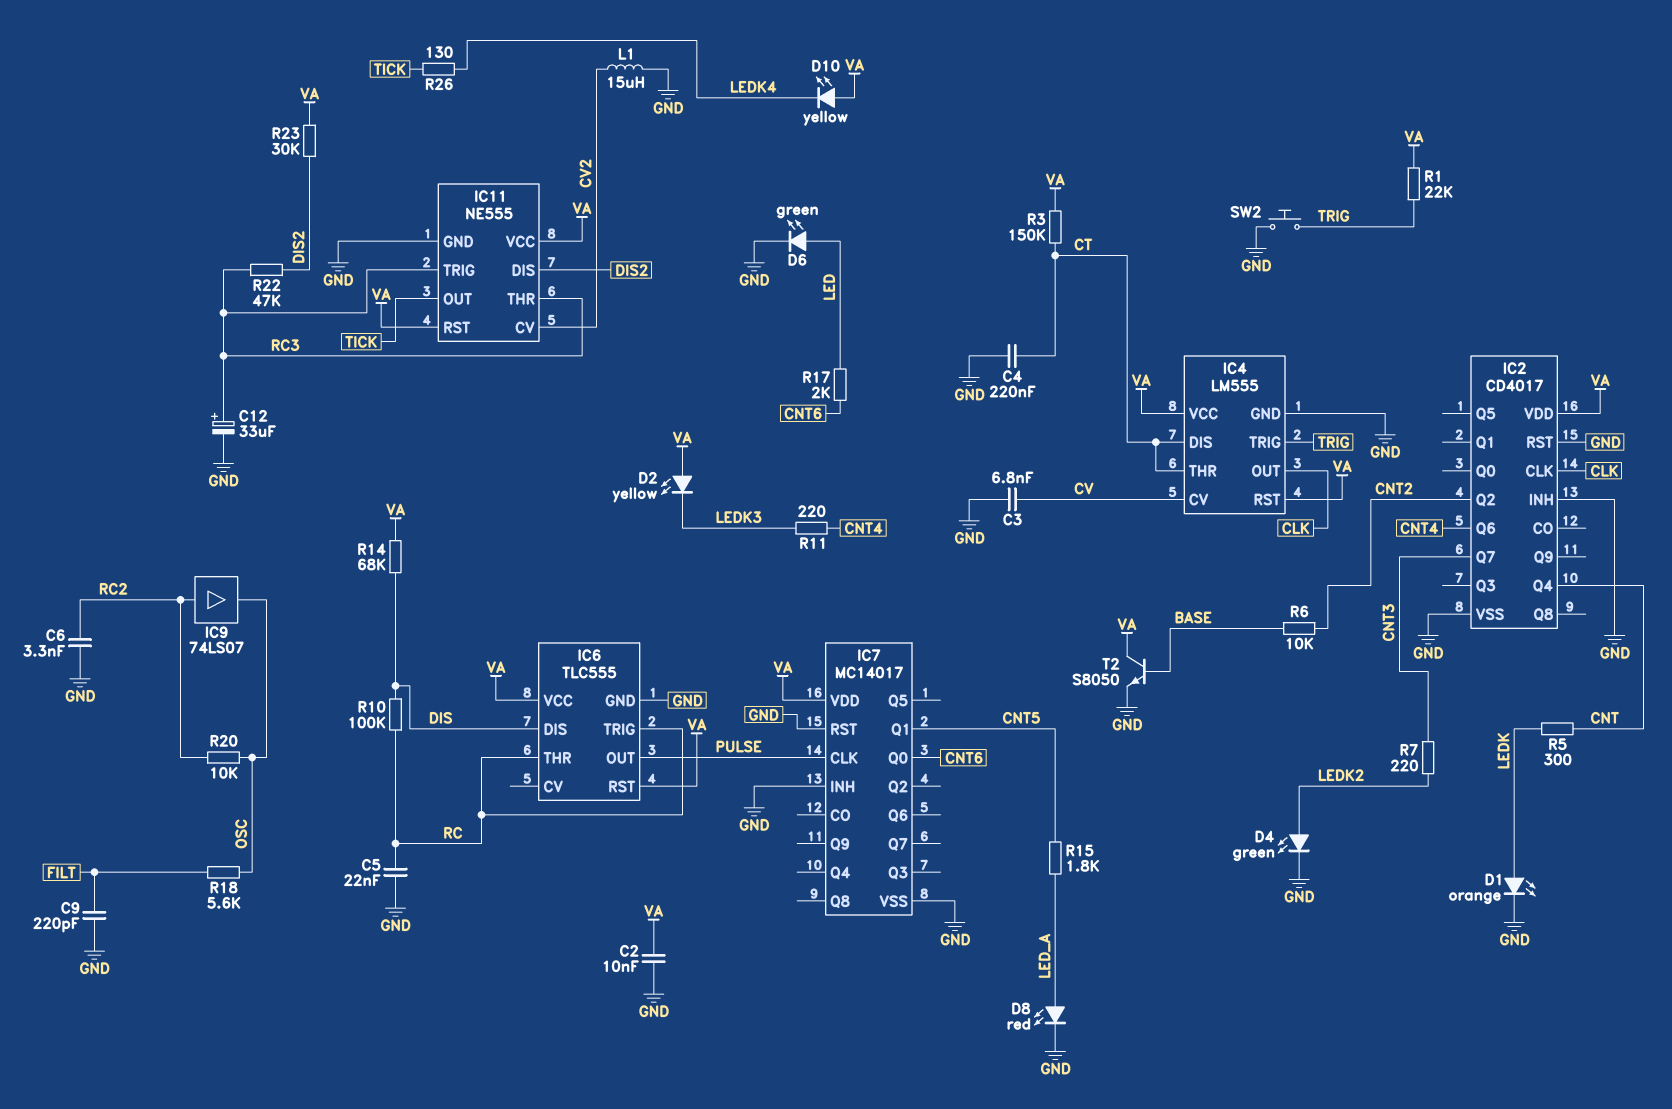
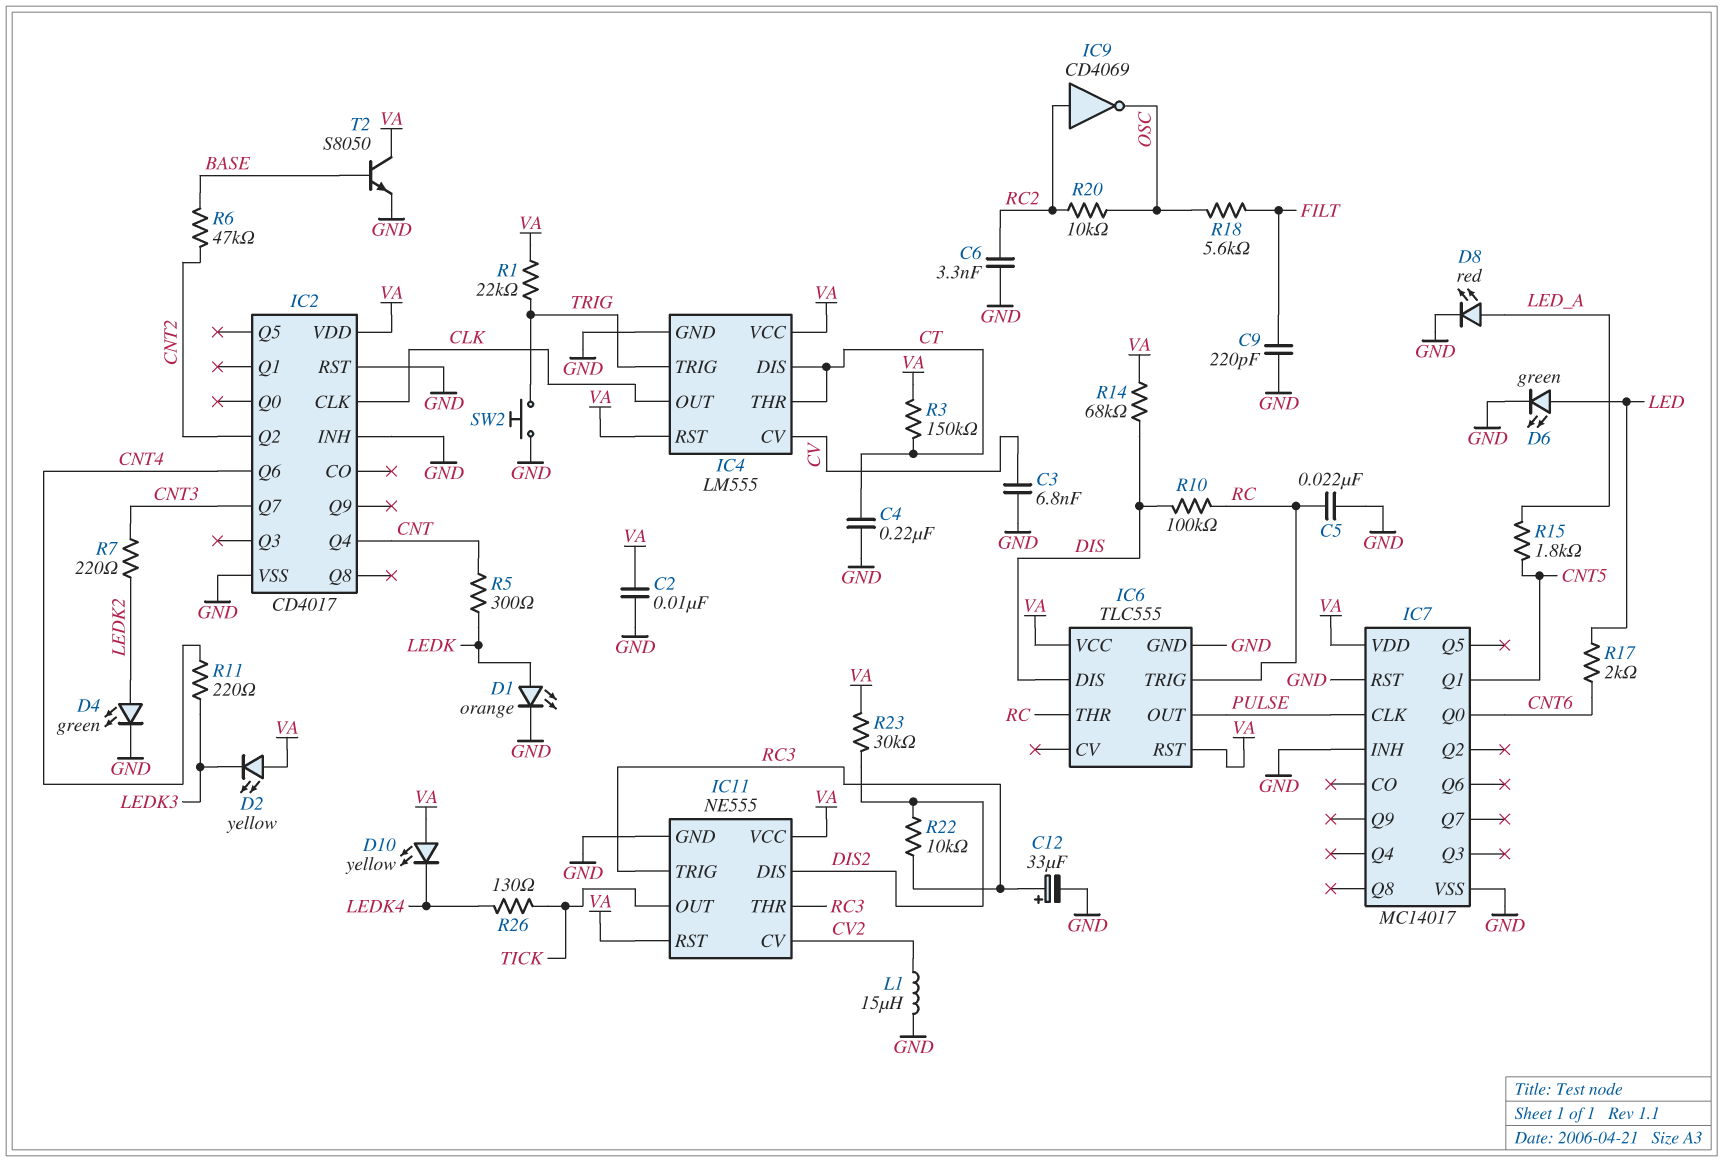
IC9: buffer 74LS07 (in RC2, out OSC) -> NOT CD4069 (in RC2, out OSC)
R6: 10k (BASE, CNT2) -> 47k (BASE, CNT2)
R22: 47k (DIS2, RC3) -> 10k (DIS2, RC3)

